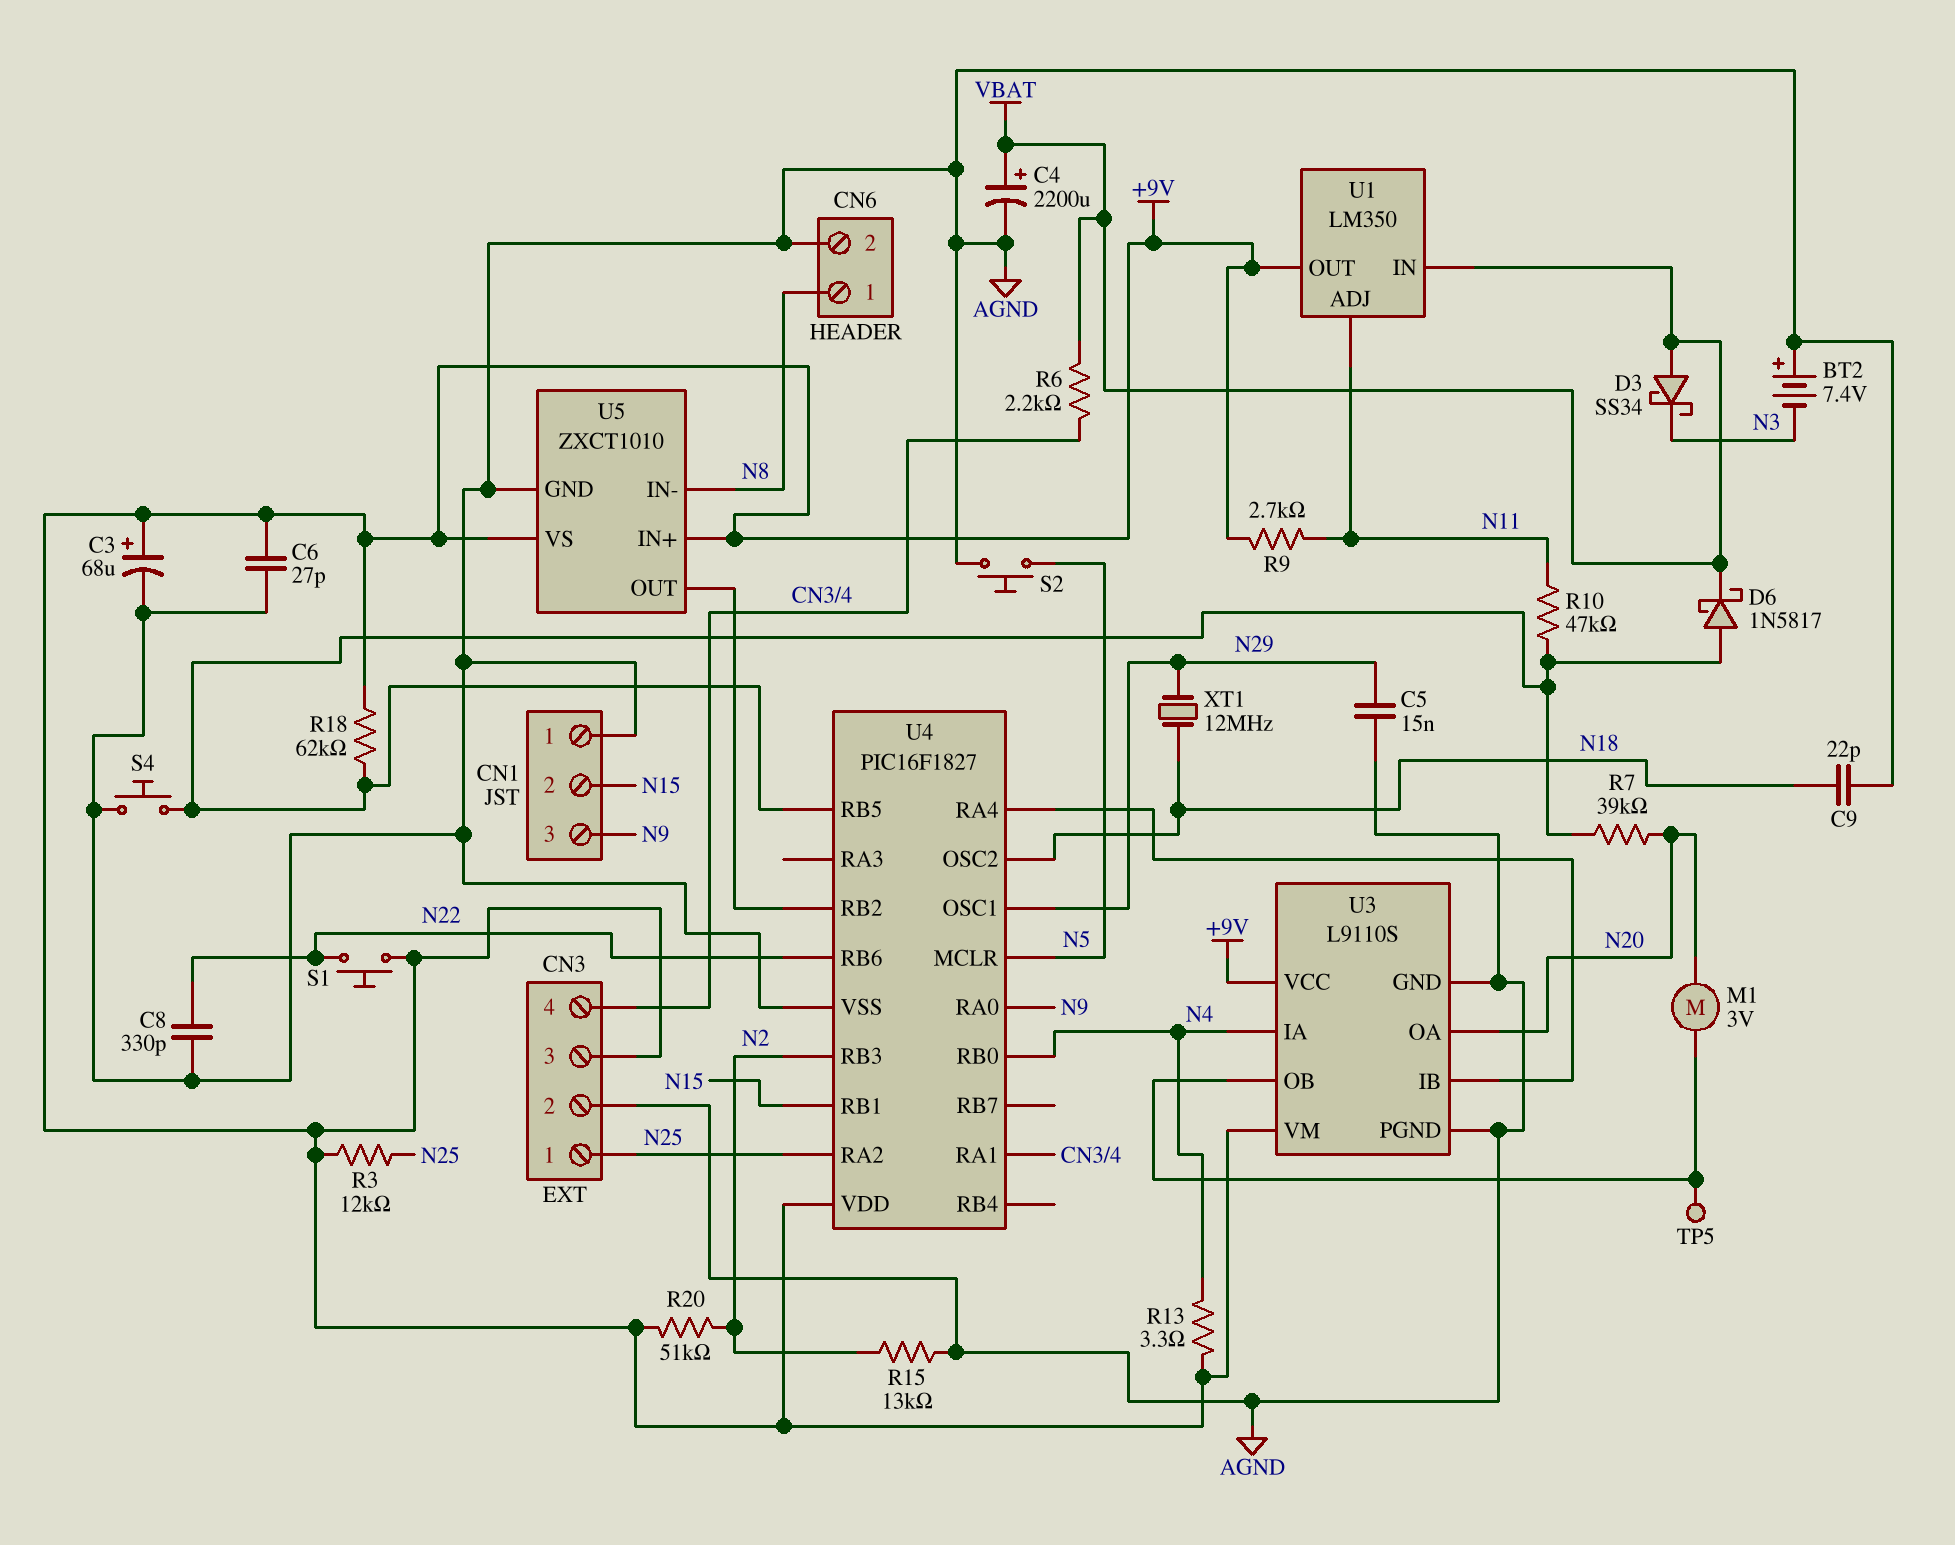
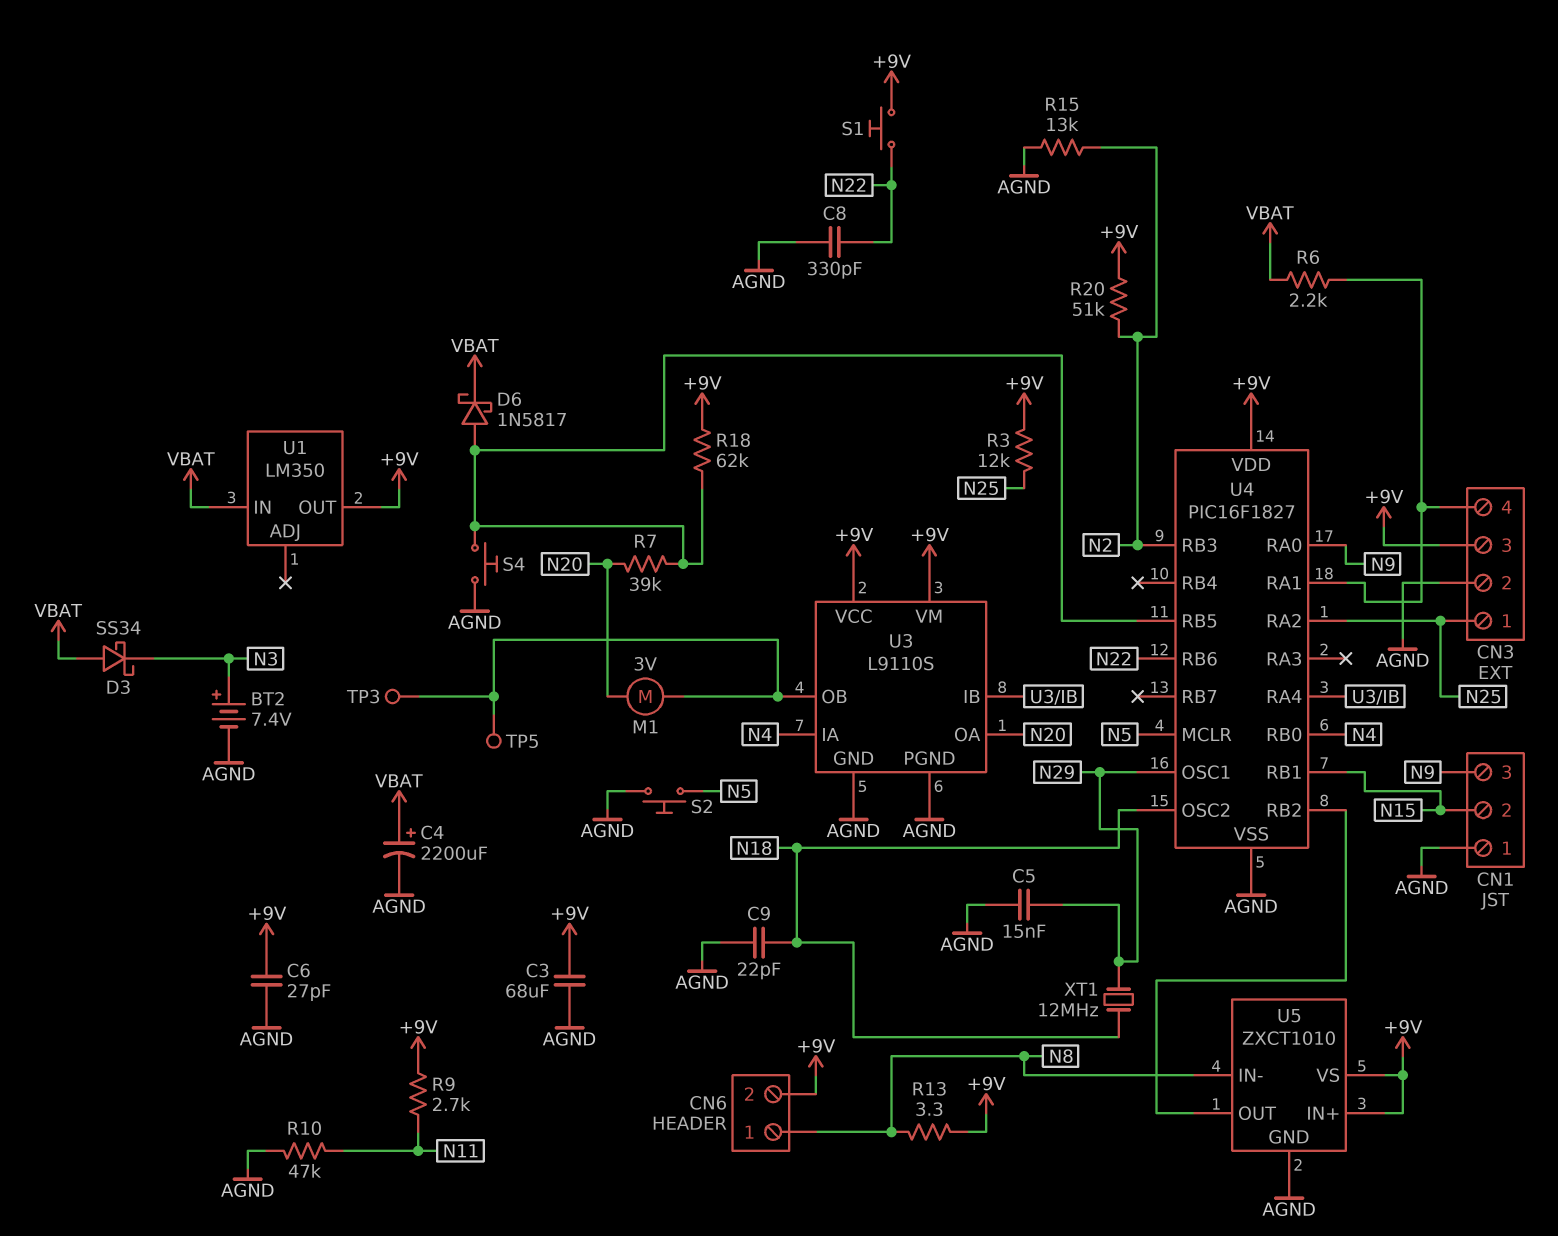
BT2: 7.4V (plus AGND, minus N3) -> 7.4V (plus N3, minus AGND)
C3: 68uF (plus +9V, minus AGND) -> 68uF (+9V, AGND)
CN6 pin 2: AGND -> +9V
R10: 47k (N11, U4/RB5) -> 47k (AGND, N11)
R13: 3.3 (+9V, N4) -> 3.3 (+9V, N8)
TP3: none -> test point (U3/OB)
U1 pin ADJ: N11 -> none

